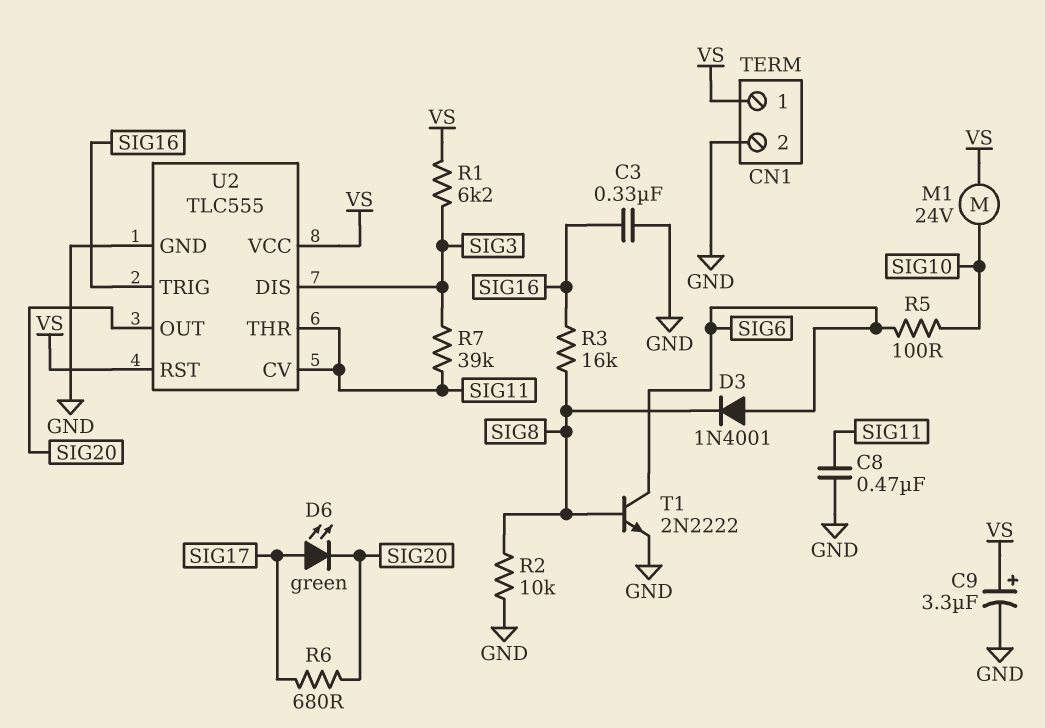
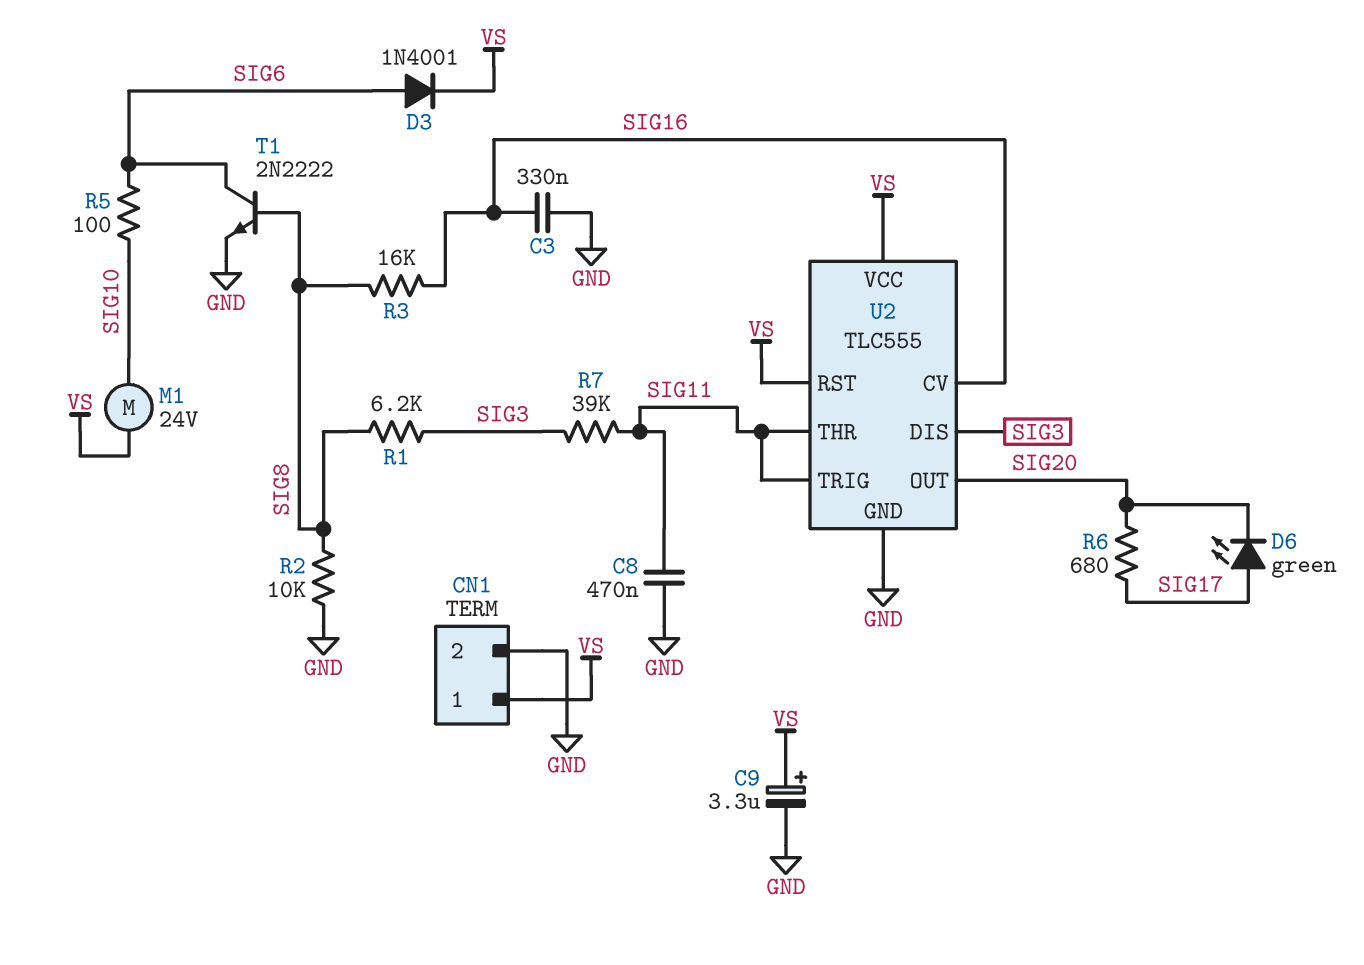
D3: diode 1N4001 (A SIG6, K SIG8) -> diode 1N4001 (A SIG6, K VS)
R1: 6.2k (SIG3, VS) -> 6.2k (SIG3, SIG8)
U2 pin CV: SIG11 -> SIG16
U2 pin TRIG: SIG16 -> SIG11

